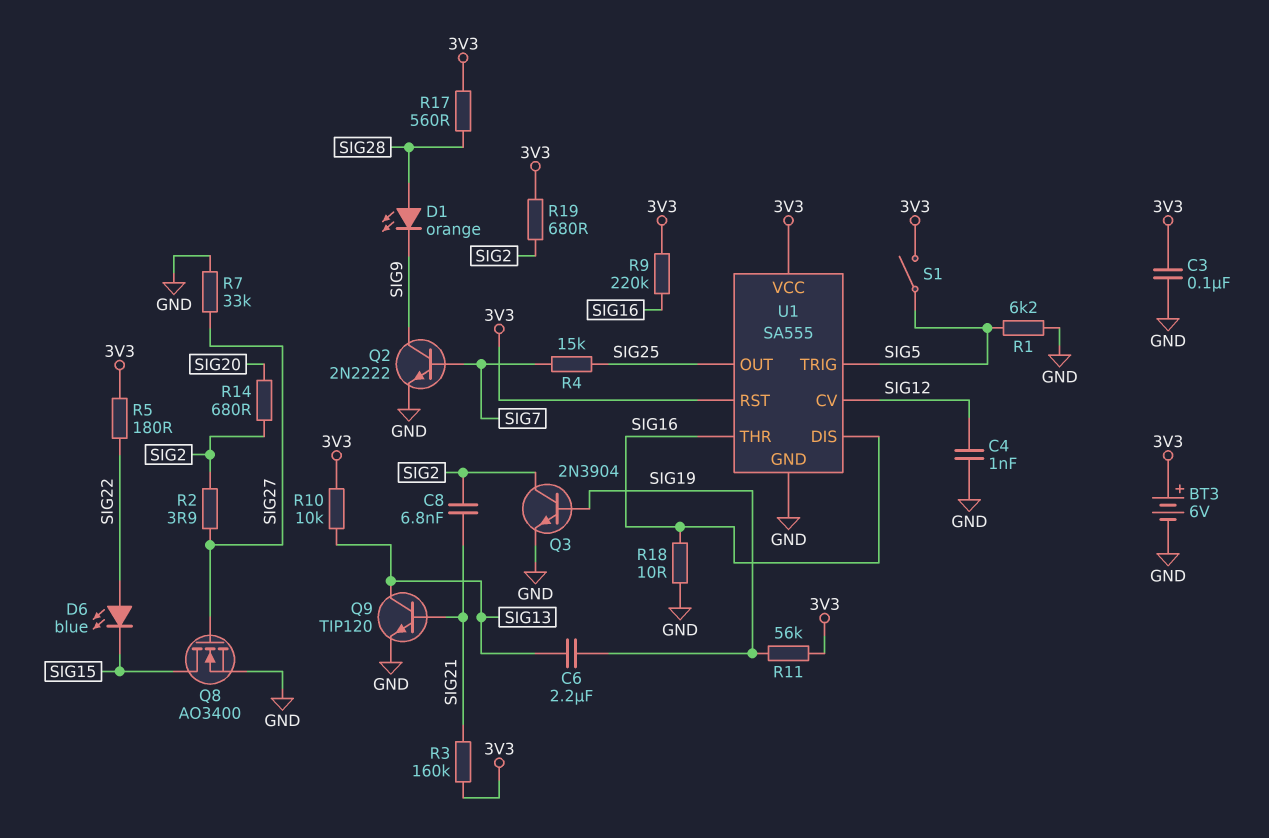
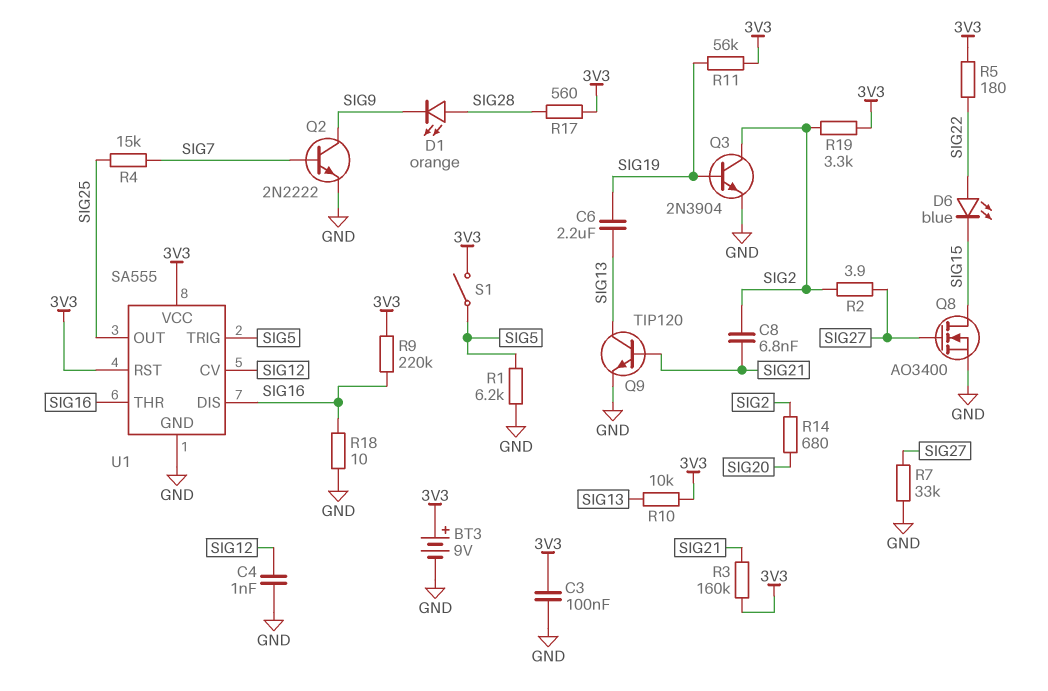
BT3: 6V (plus 3V3, minus GND) -> 9V (plus 3V3, minus GND)
R19: 680 (3V3, SIG2) -> 3.3k (3V3, SIG2)

